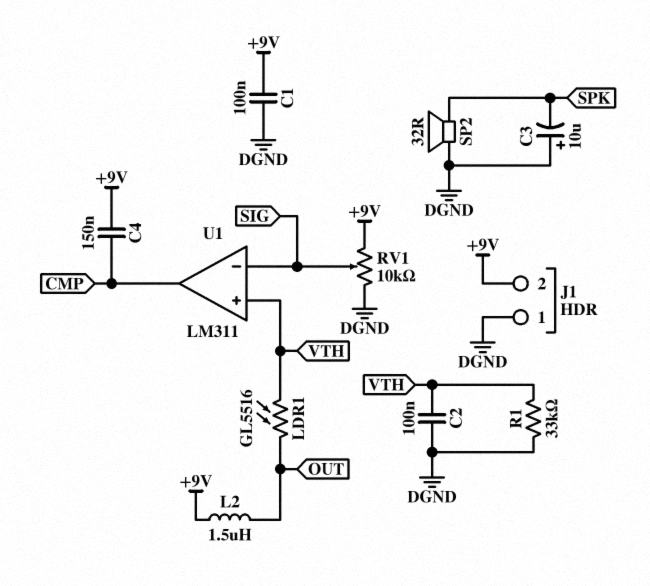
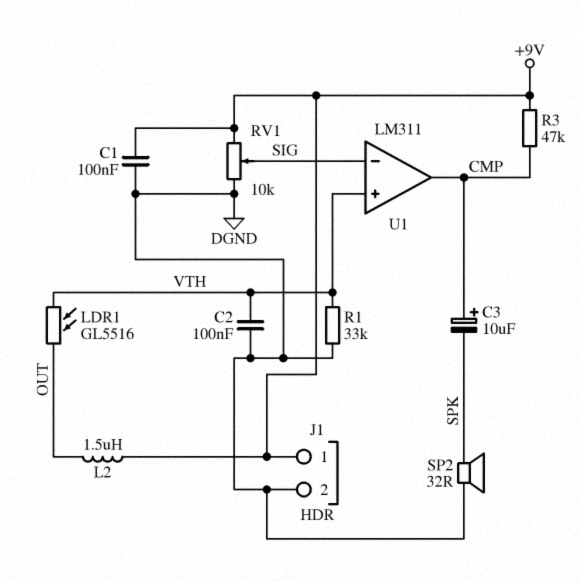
C3: 10uF (plus DGND, minus SPK) -> 10uF (plus CMP, minus SPK)
C4: 150nF (+9V, CMP) -> none
J1 pin 1: DGND -> +9V
J1 pin 2: +9V -> DGND
R3: none -> 47k (+9V, CMP)

